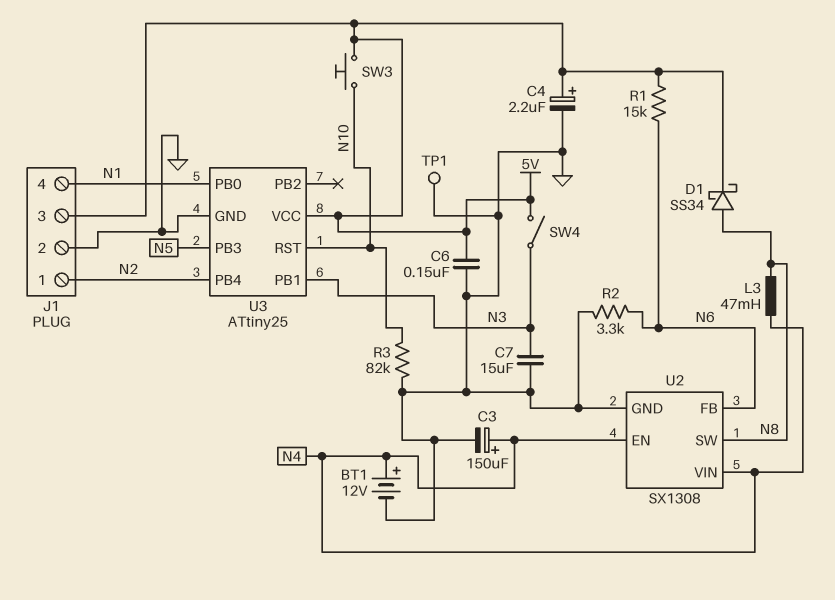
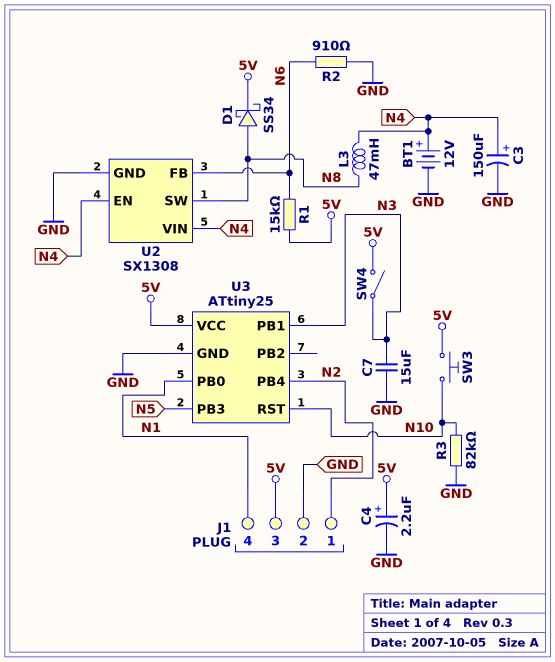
C6: 150nF (5V, GND) -> none
R2: 3.3k (GND, N6) -> 910 (GND, N6)
TP1: test point (GND) -> none

